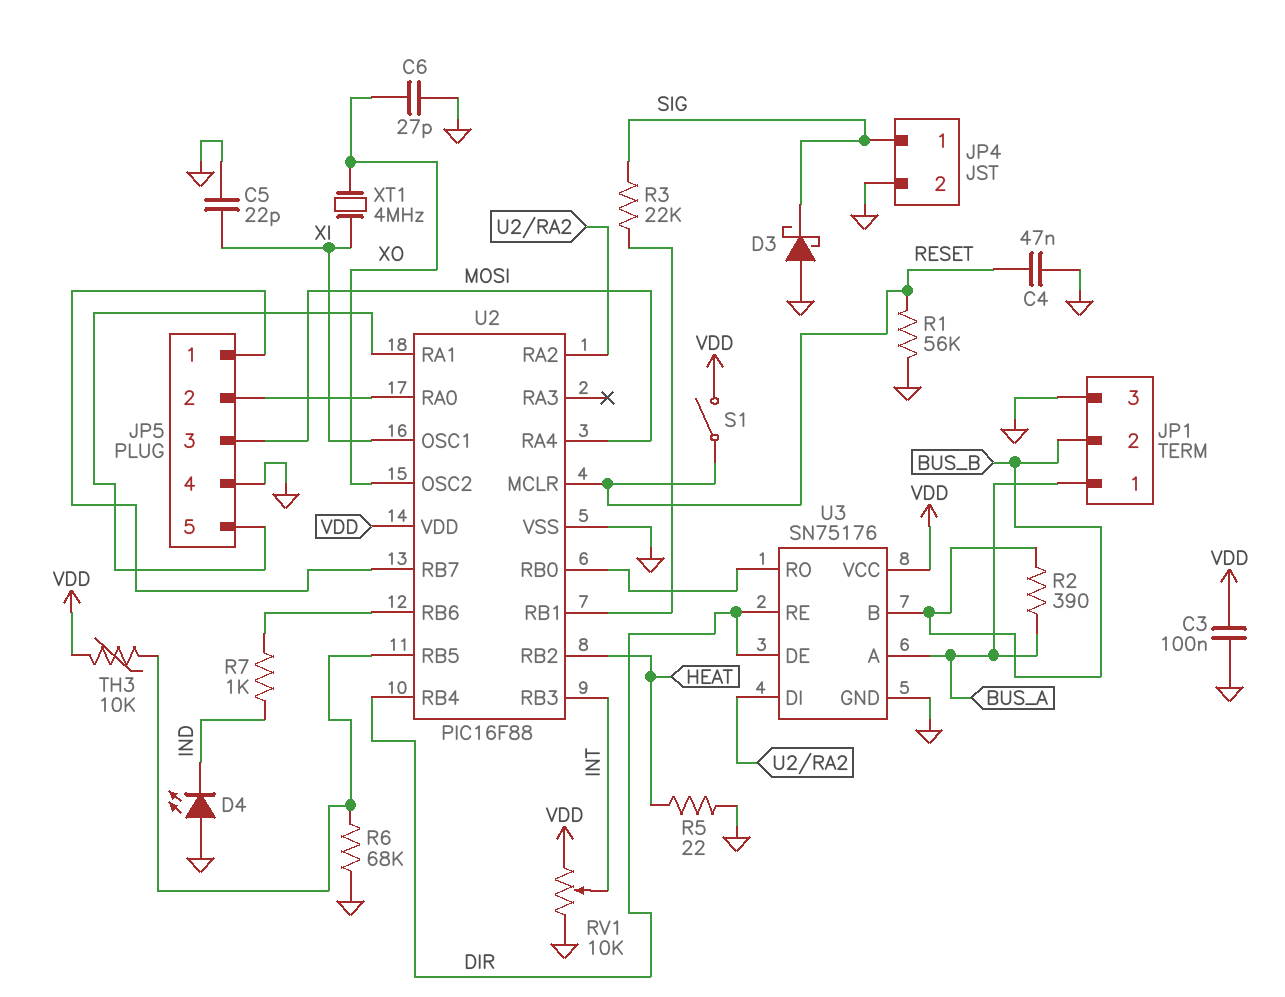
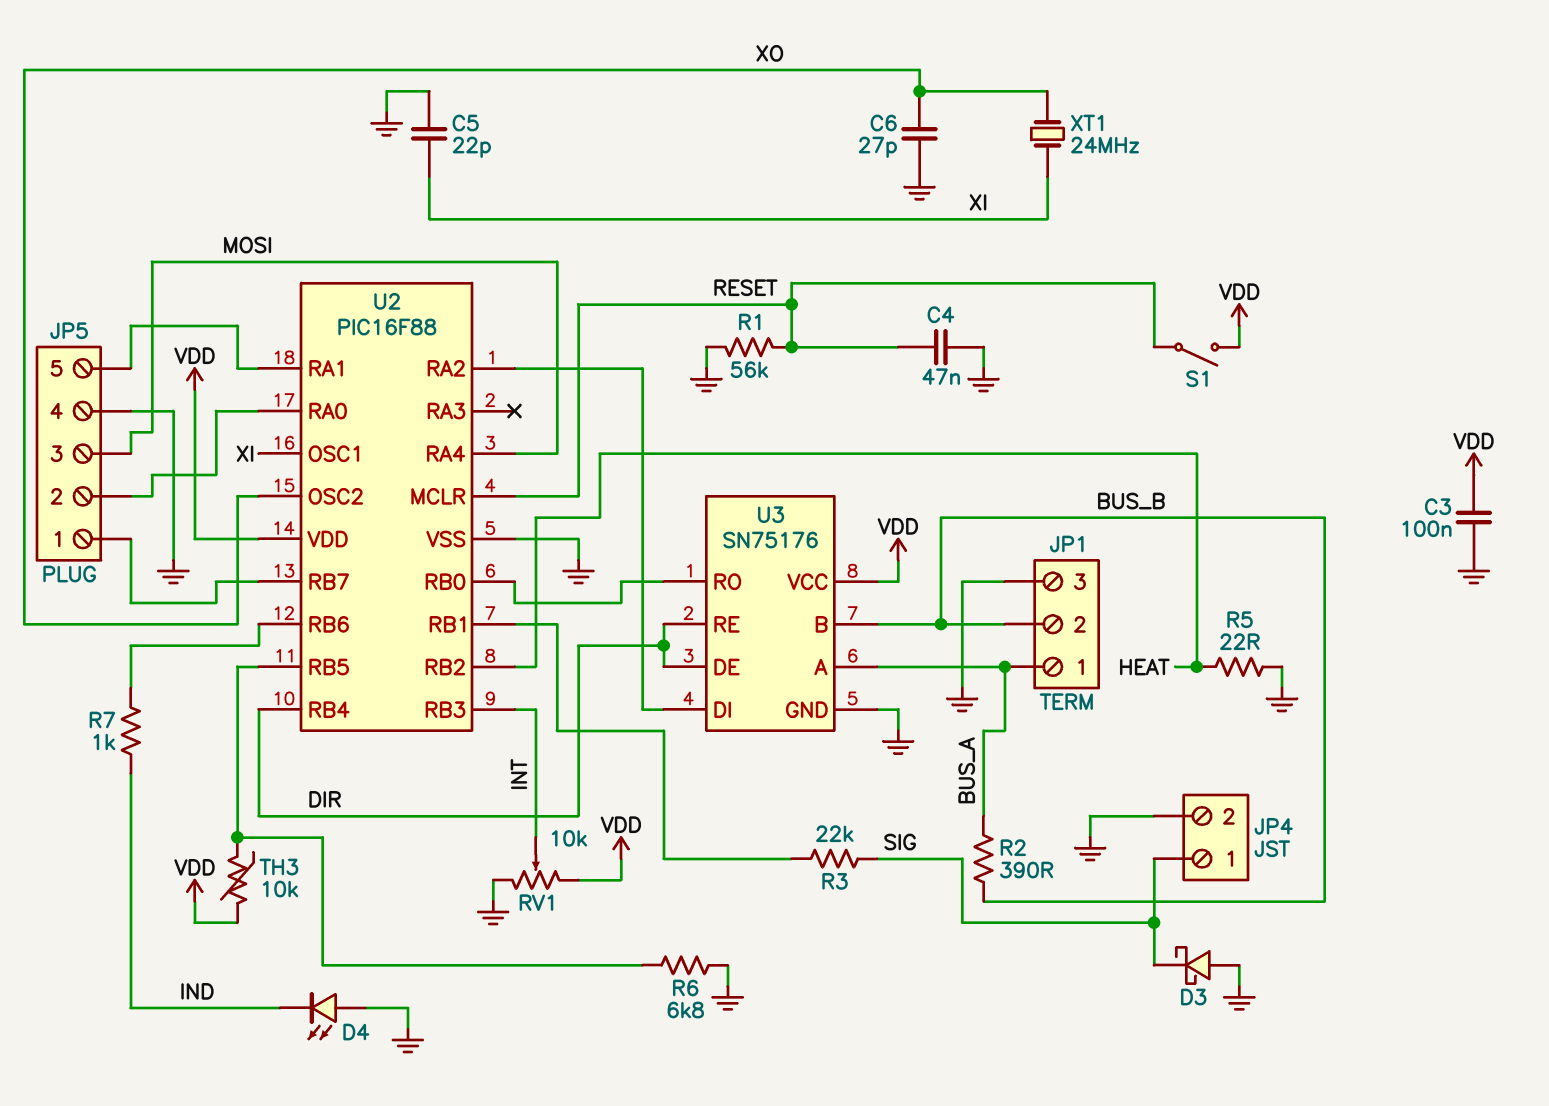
R6: 68k (GND, U2/RB5) -> 6.8k (GND, U2/RB5)
XT1: 4MHz (XI, XO) -> 24MHz (XI, XO)

